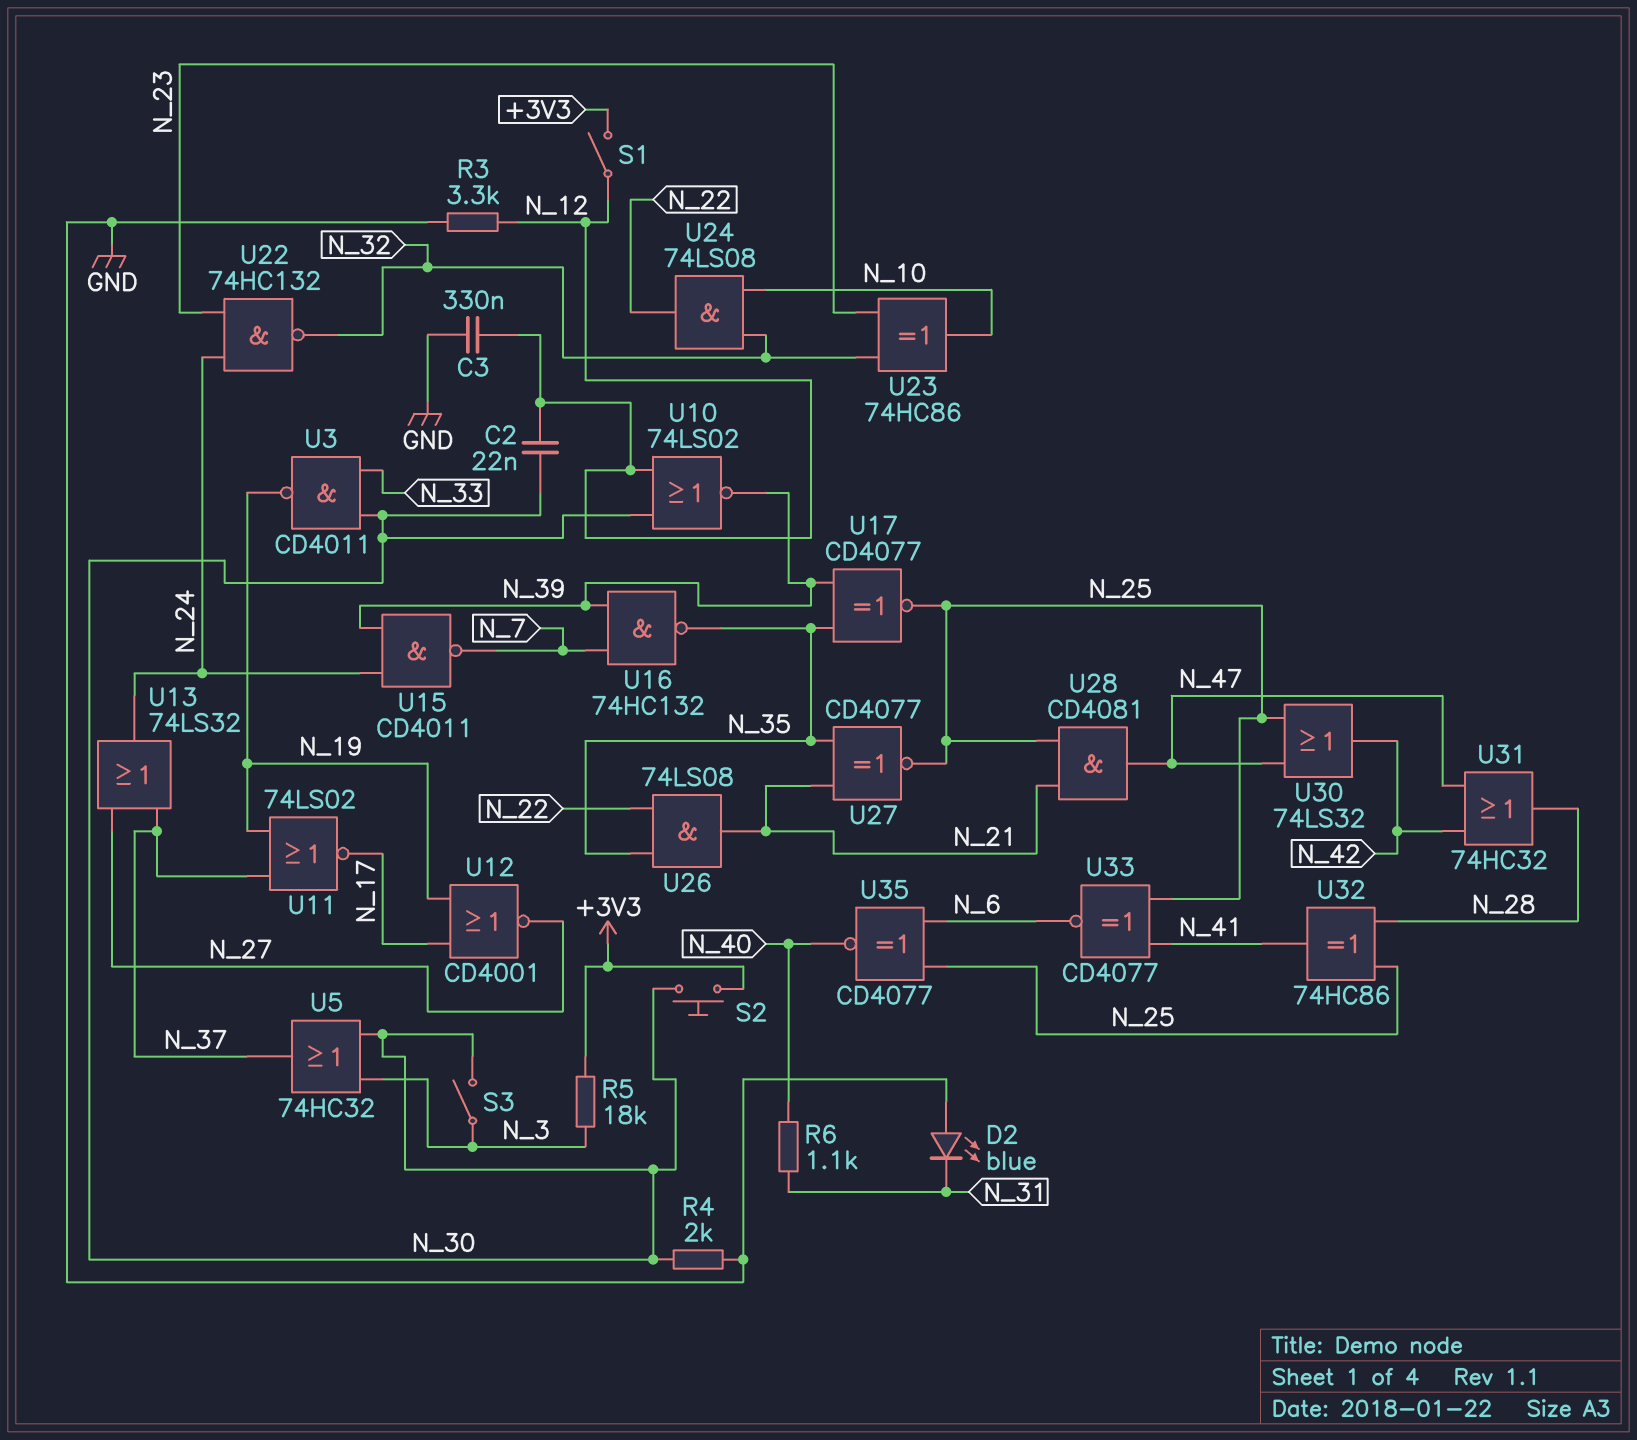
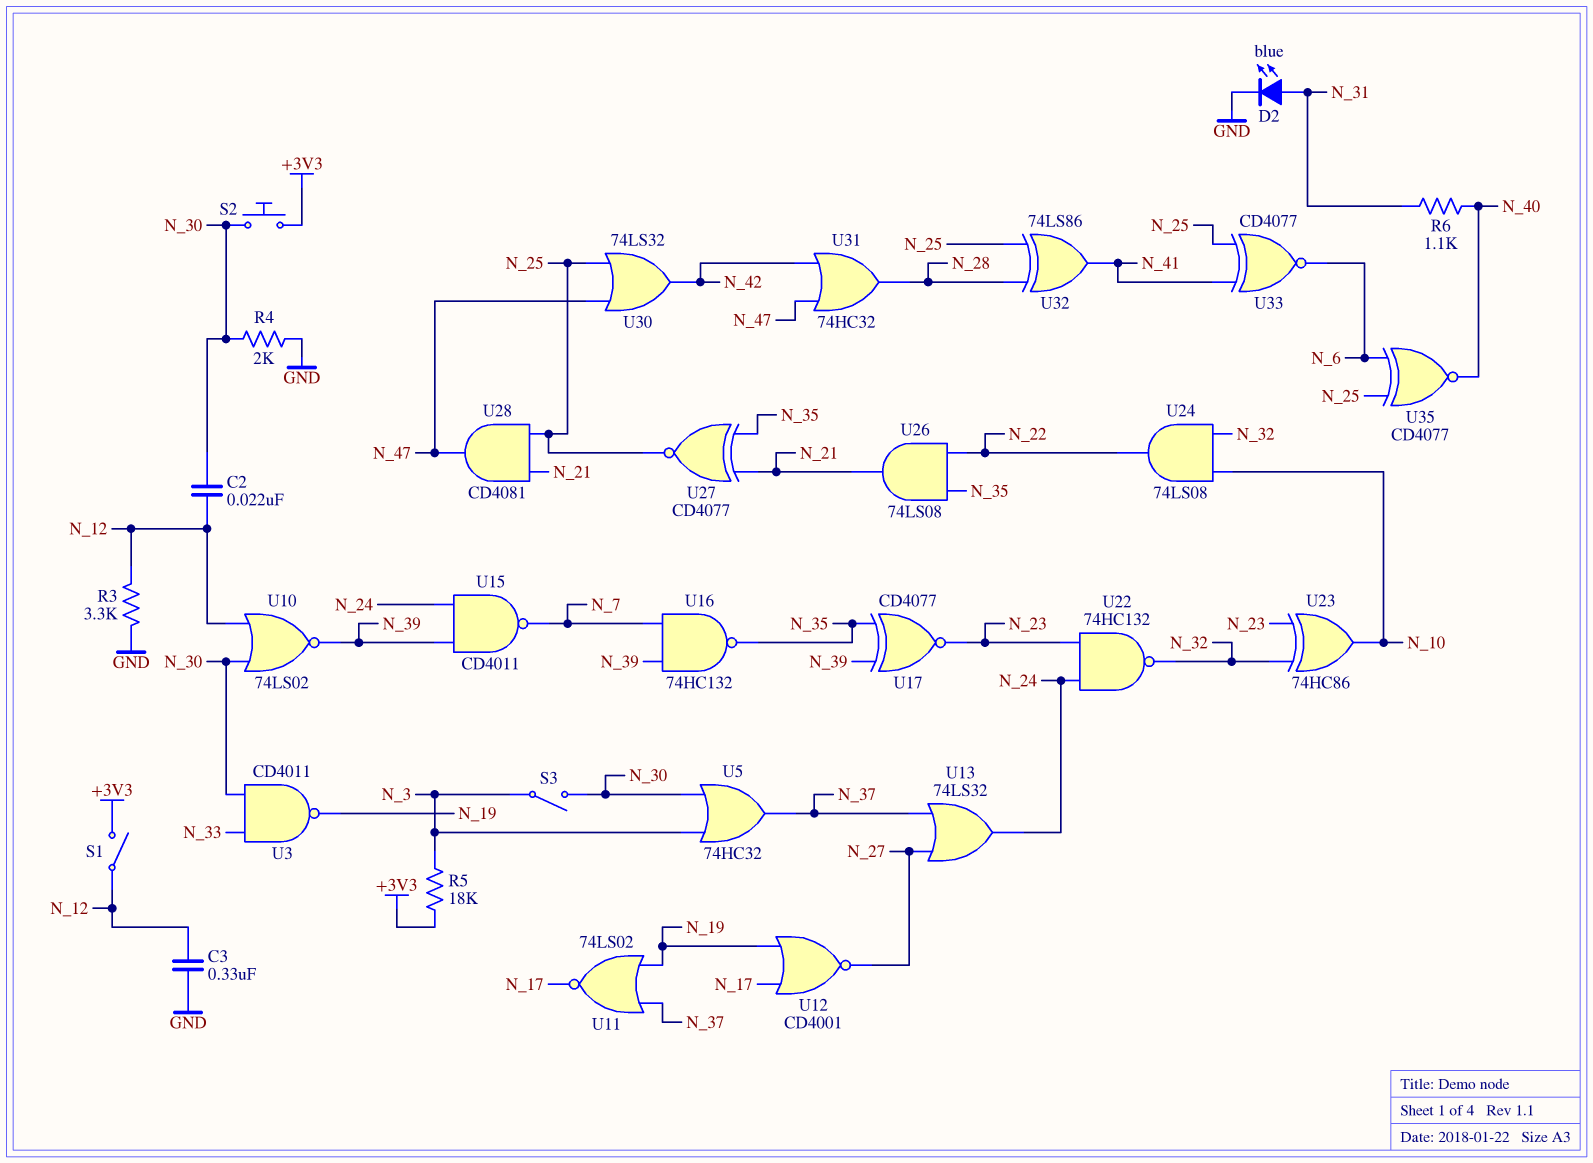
D2: LED blue (A GND, K N_31) -> LED blue (A N_31, K GND)
U17: XNOR CD4077 (in N_35, in N_39, out N_25) -> XNOR CD4077 (in N_35, in N_39, out N_23)
U32: XOR 74HC86 (in N_25, in N_28, out N_41) -> XOR 74LS86 (in N_25, in N_28, out N_41)

